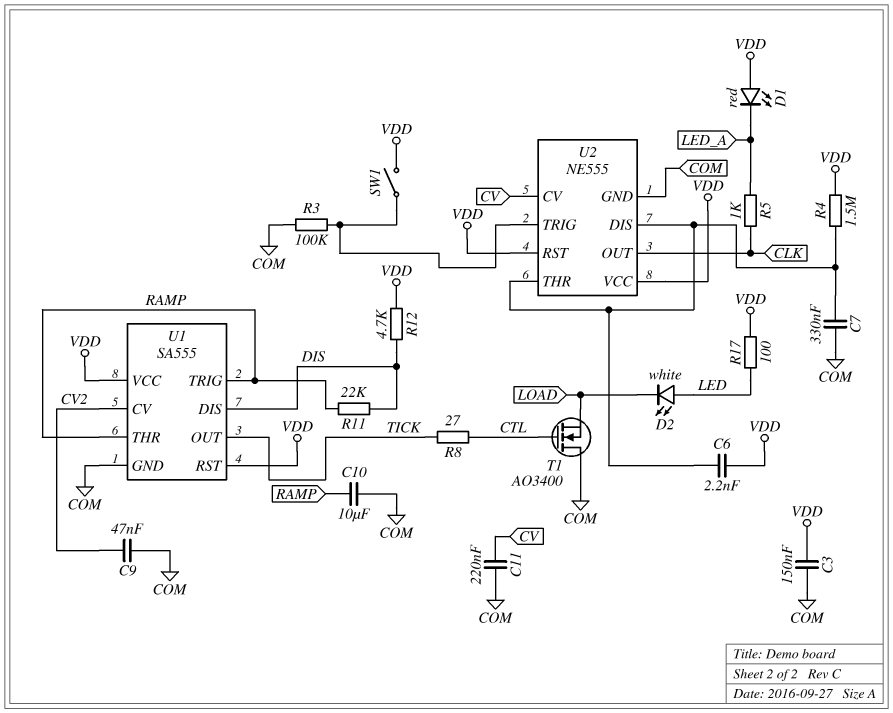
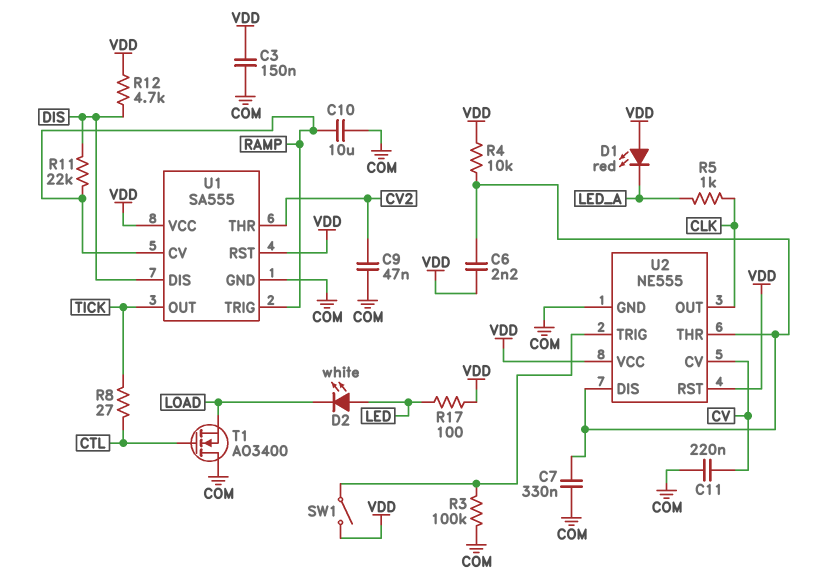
R4: 1.5M (U2/DIS, VDD) -> 10k (U2/DIS, VDD)
U1 pin CV: CV2 -> RAMP
U1 pin THR: RAMP -> CV2

